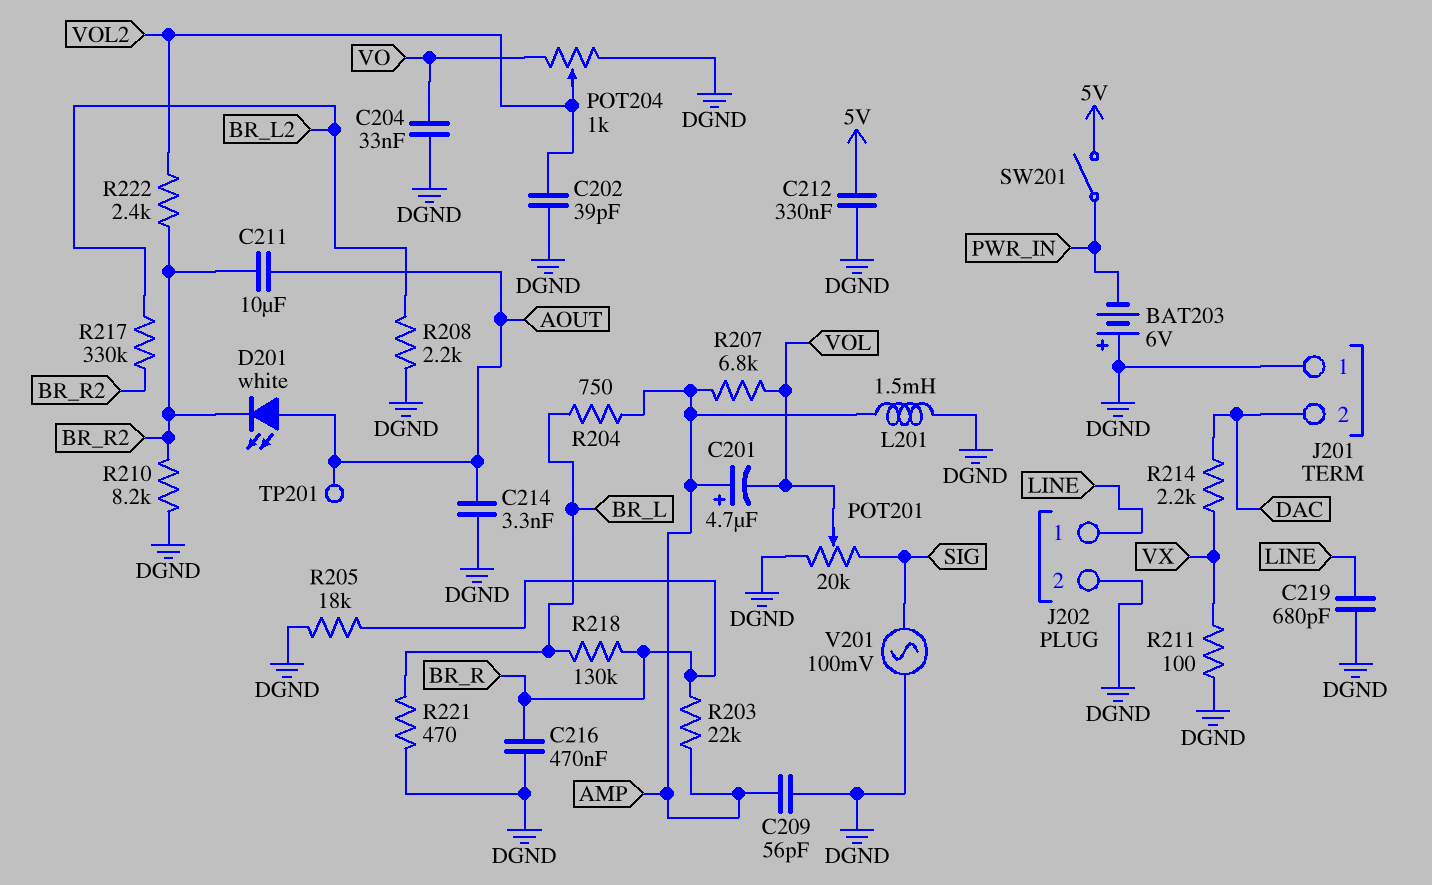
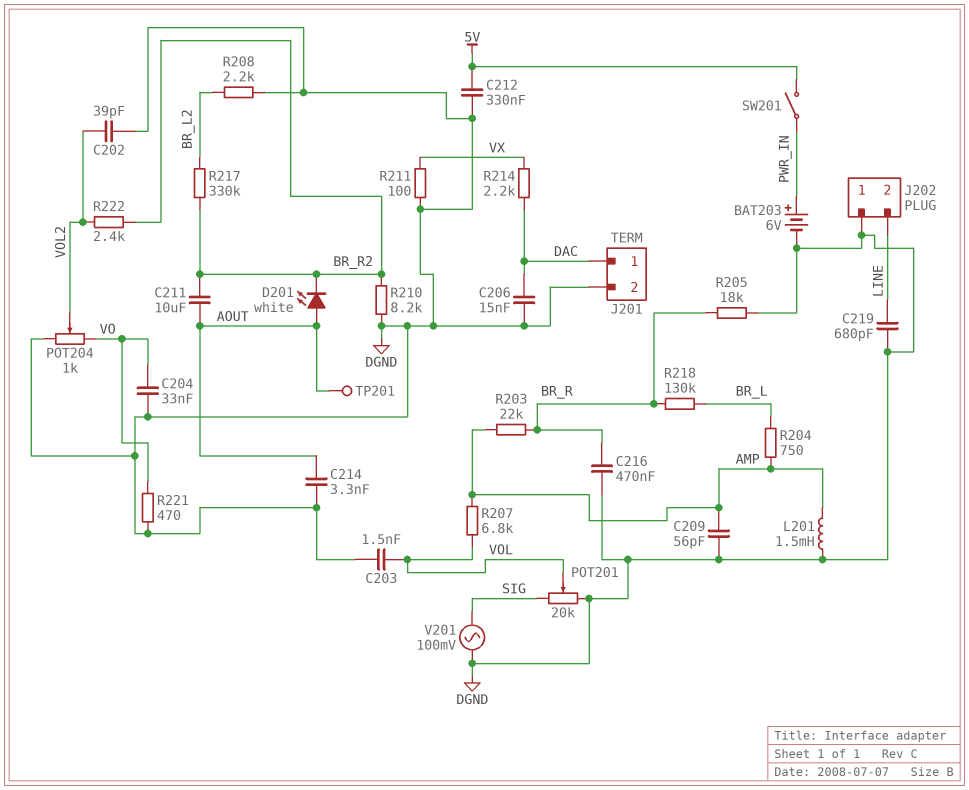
BAT203: 6V (plus DGND, minus PWR_IN) -> 6V (plus PWR_IN, minus DGND)
C201: 4.7uF (plus AMP, minus VOL) -> none
C203: none -> 1.5nF (DGND, VOL)
C206: none -> 15nF (DAC, DGND)
J201 pin 1: DGND -> DAC
J201 pin 2: DAC -> DGND
J202 pin 1: LINE -> DGND
J202 pin 2: DGND -> LINE
R221: 470 (BR_L, DGND) -> 470 (DGND, VO)

